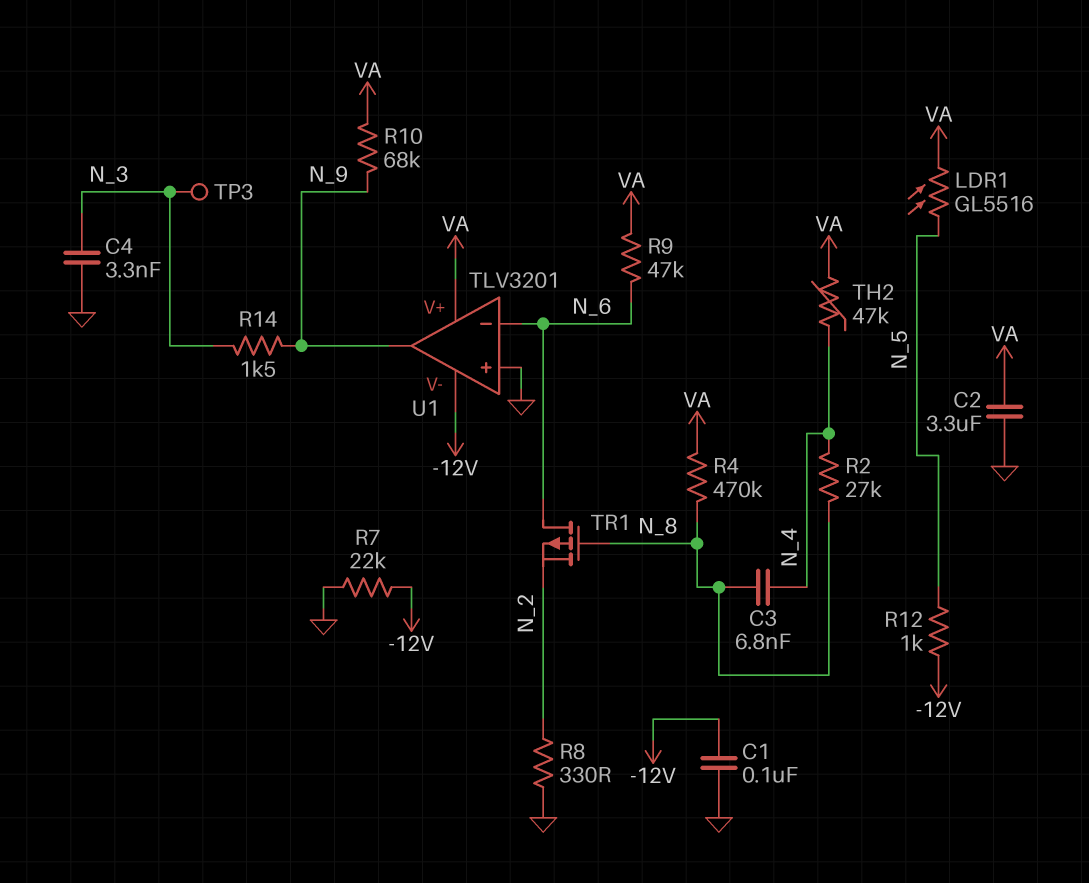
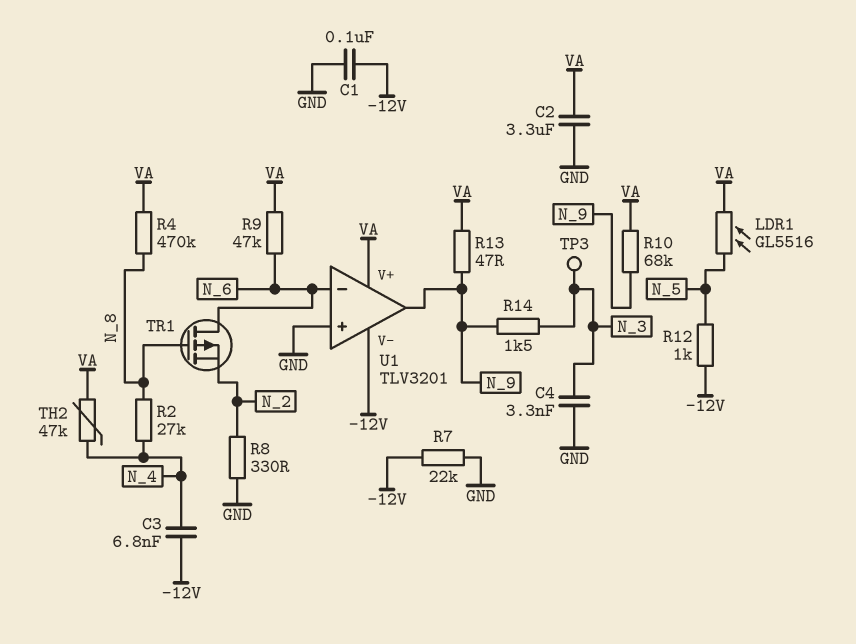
C3: 6.8nF (N_4, N_8) -> 6.8nF (-12V, N_4)
R13: none -> 47 (N_9, VA)

